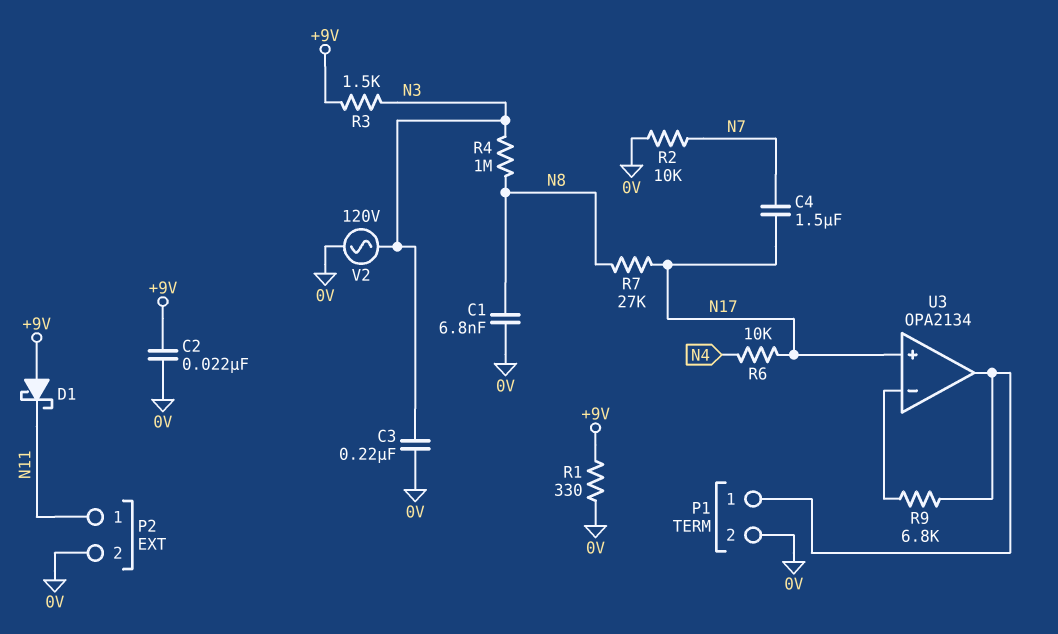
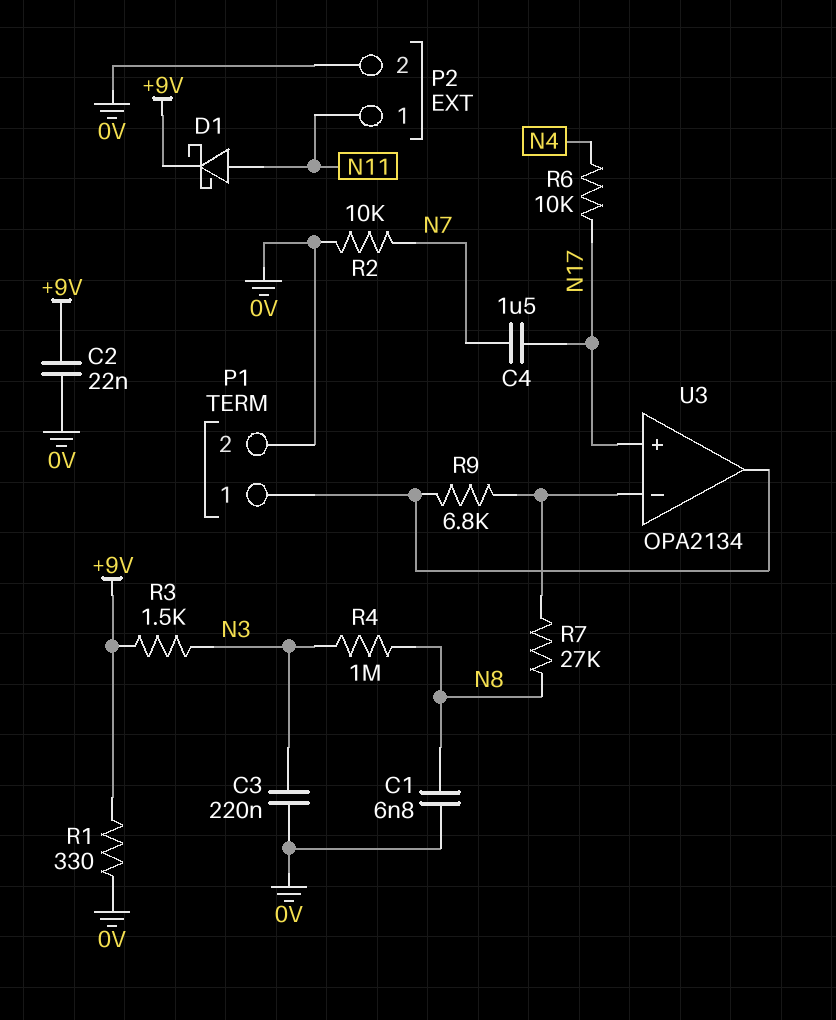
D1: schottky (A +9V, K N11) -> schottky (A N11, K +9V)
R7: 27k (N8, N17) -> 27k (N8, U3/in-)
V2: AC 120V (0V, N3) -> none

